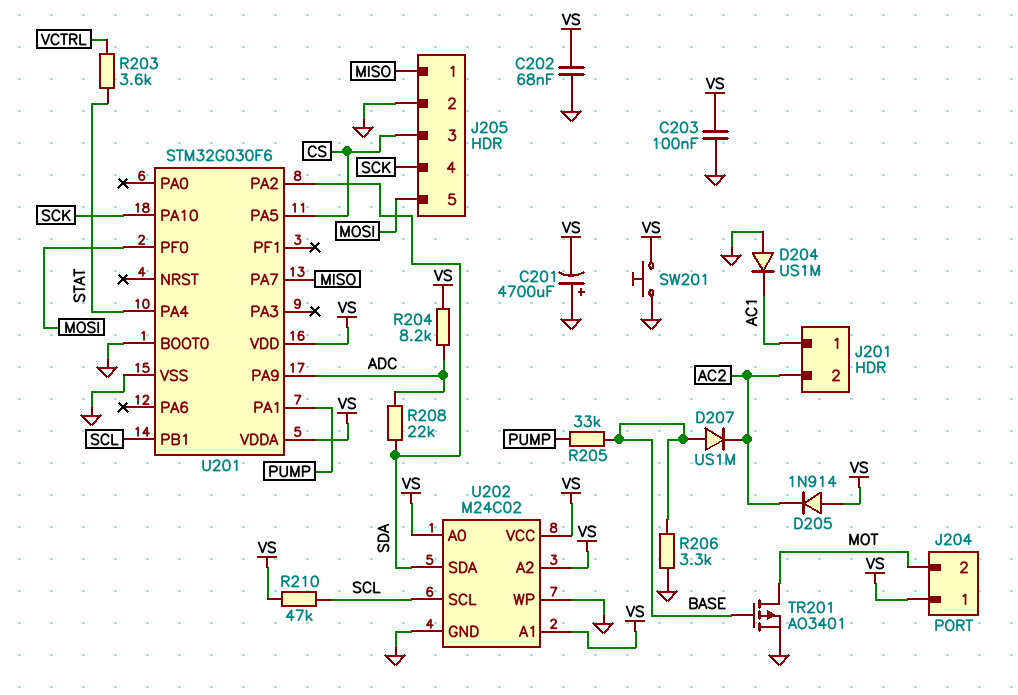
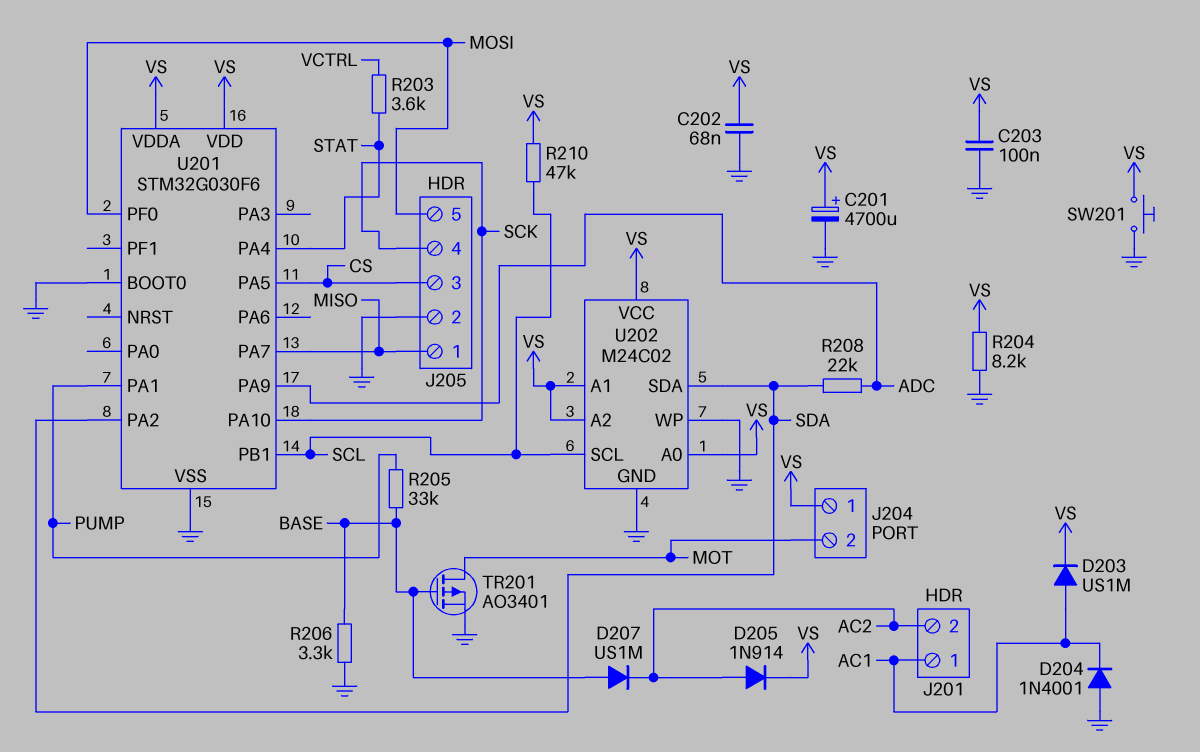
C201: 4700uF (plus GND, minus VS) -> 4700uF (plus VS, minus GND)
D203: none -> diode US1M (A AC1, K VS)
D204: diode US1M (A GND, K AC1) -> diode 1N4001 (A GND, K AC1)
D205: diode 1N914 (A VS, K AC2) -> diode 1N914 (A AC2, K VS)
R204: 8.2k (ADC, VS) -> 8.2k (GND, VS)

